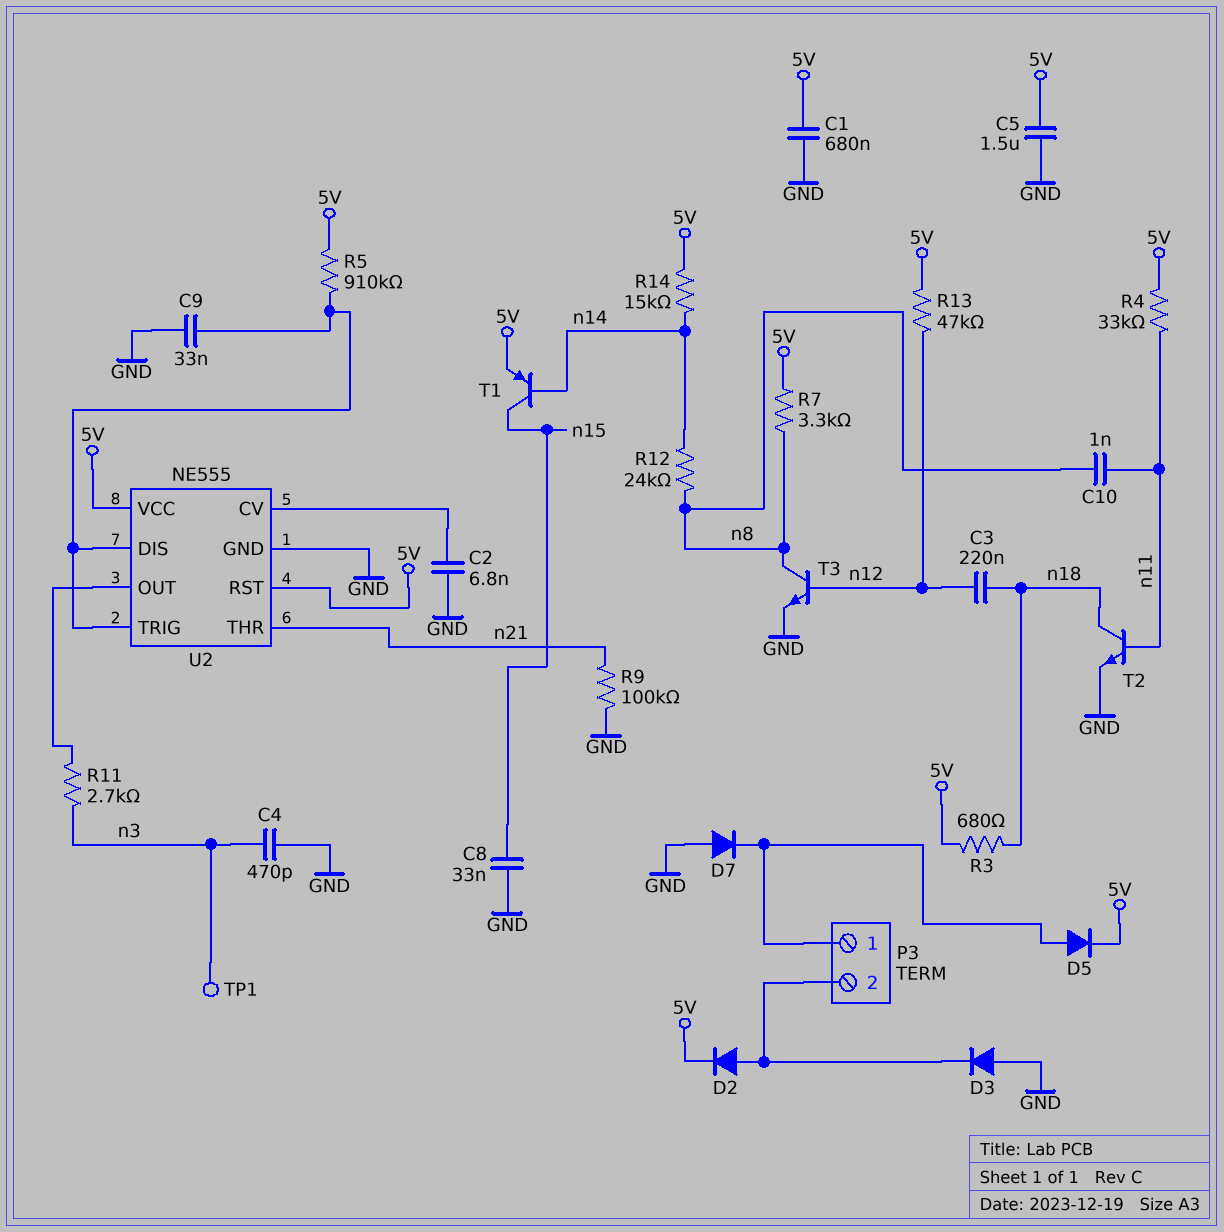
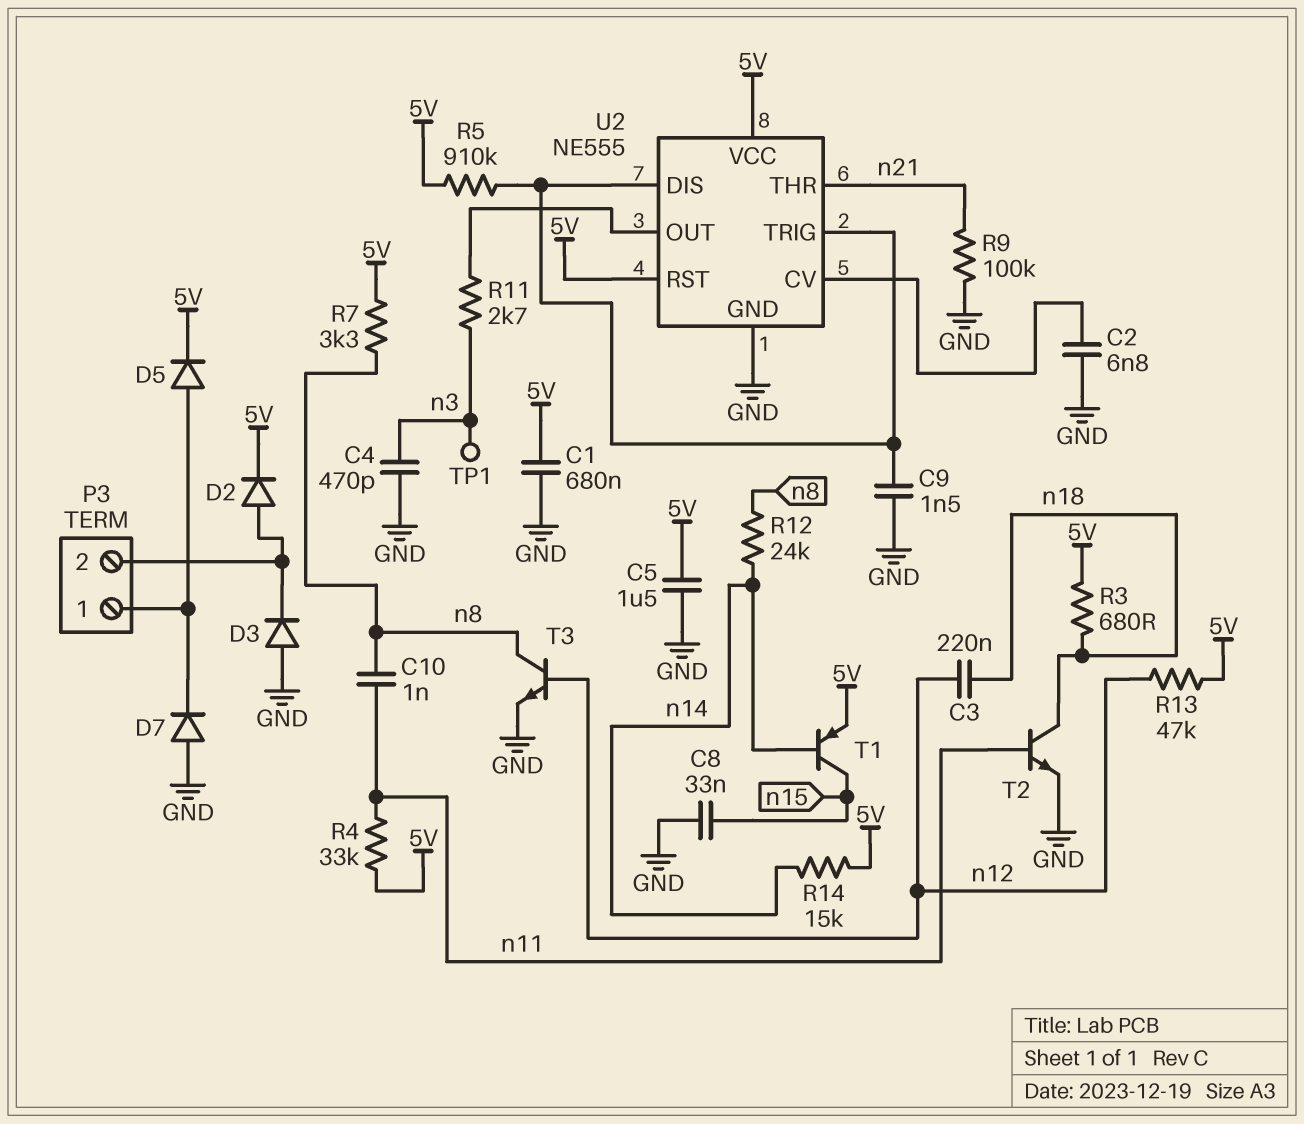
C9: 33nF (GND, U2/DIS) -> 1.5nF (GND, U2/DIS)

